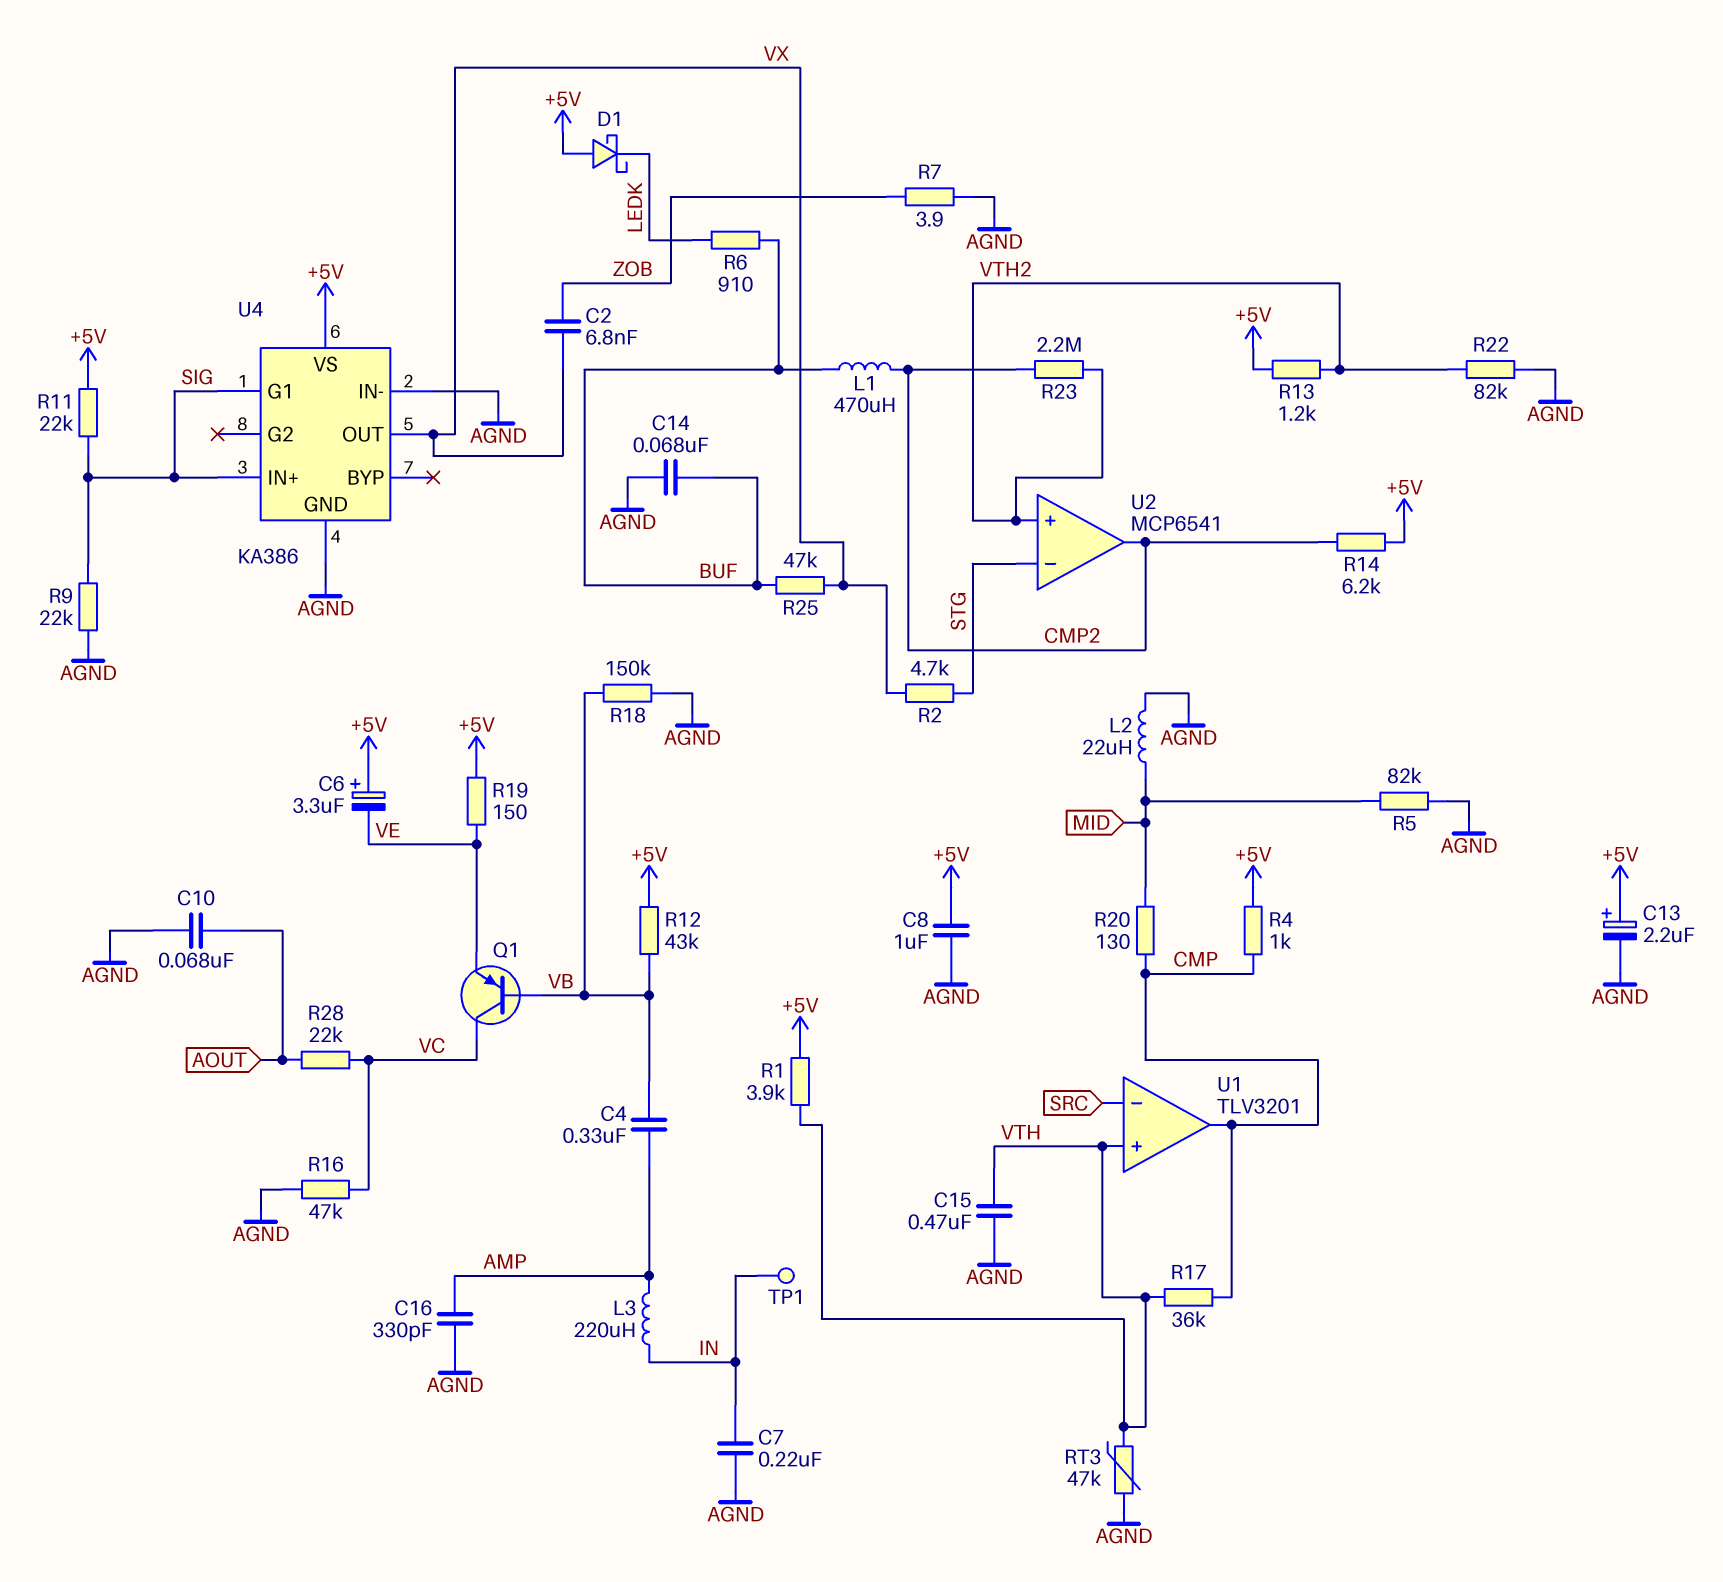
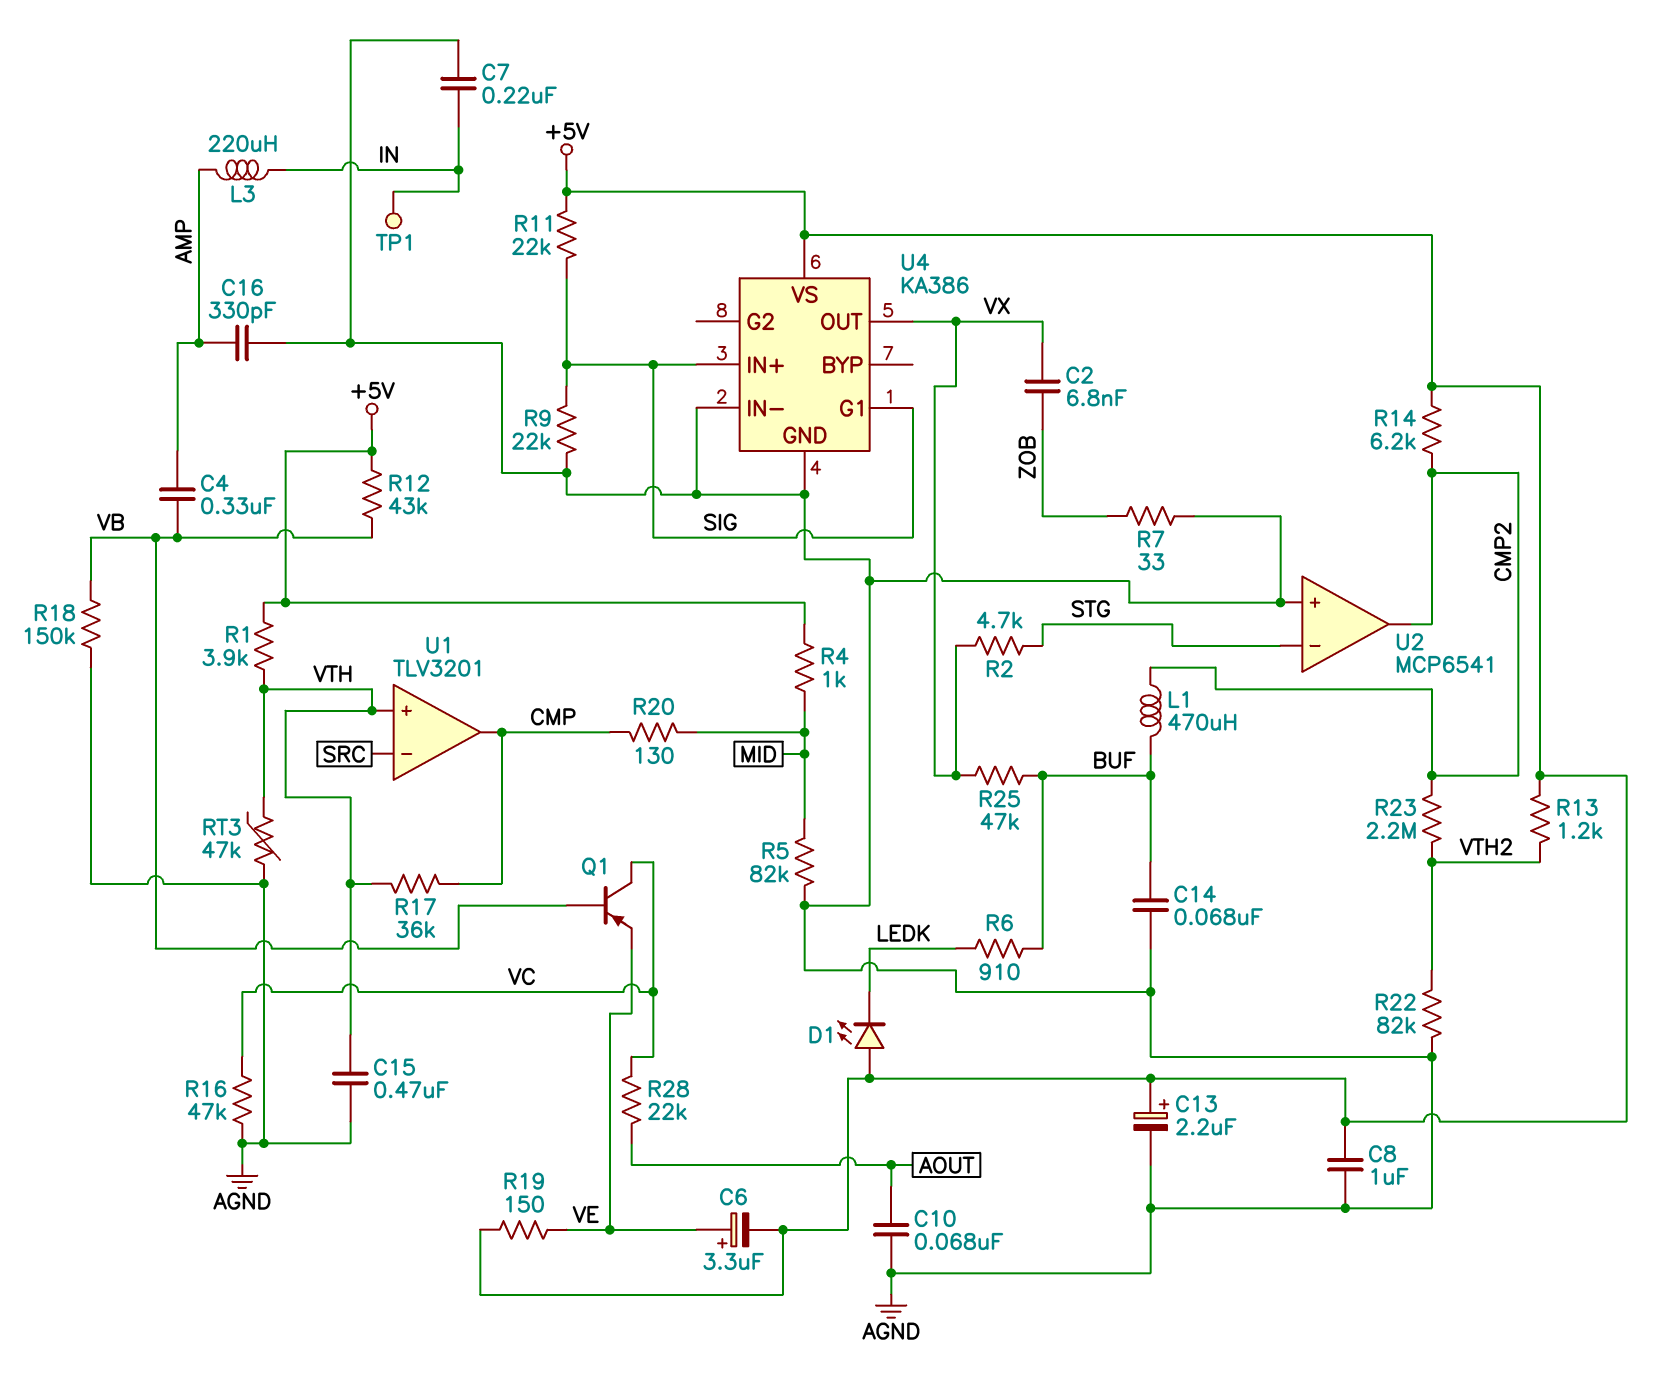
C6: 3.3uF (plus +5V, minus VE) -> 3.3uF (plus VE, minus +5V)
D1: schottky (A +5V, K LEDK) -> LED (A +5V, K LEDK)
L2: 22uH (AGND, MID) -> none
R4: 1k (+5V, CMP) -> 1k (+5V, MID)
R7: 3.9 (AGND, ZOB) -> 33 (AGND, ZOB)
U2 pin in+: VTH2 -> AGND

